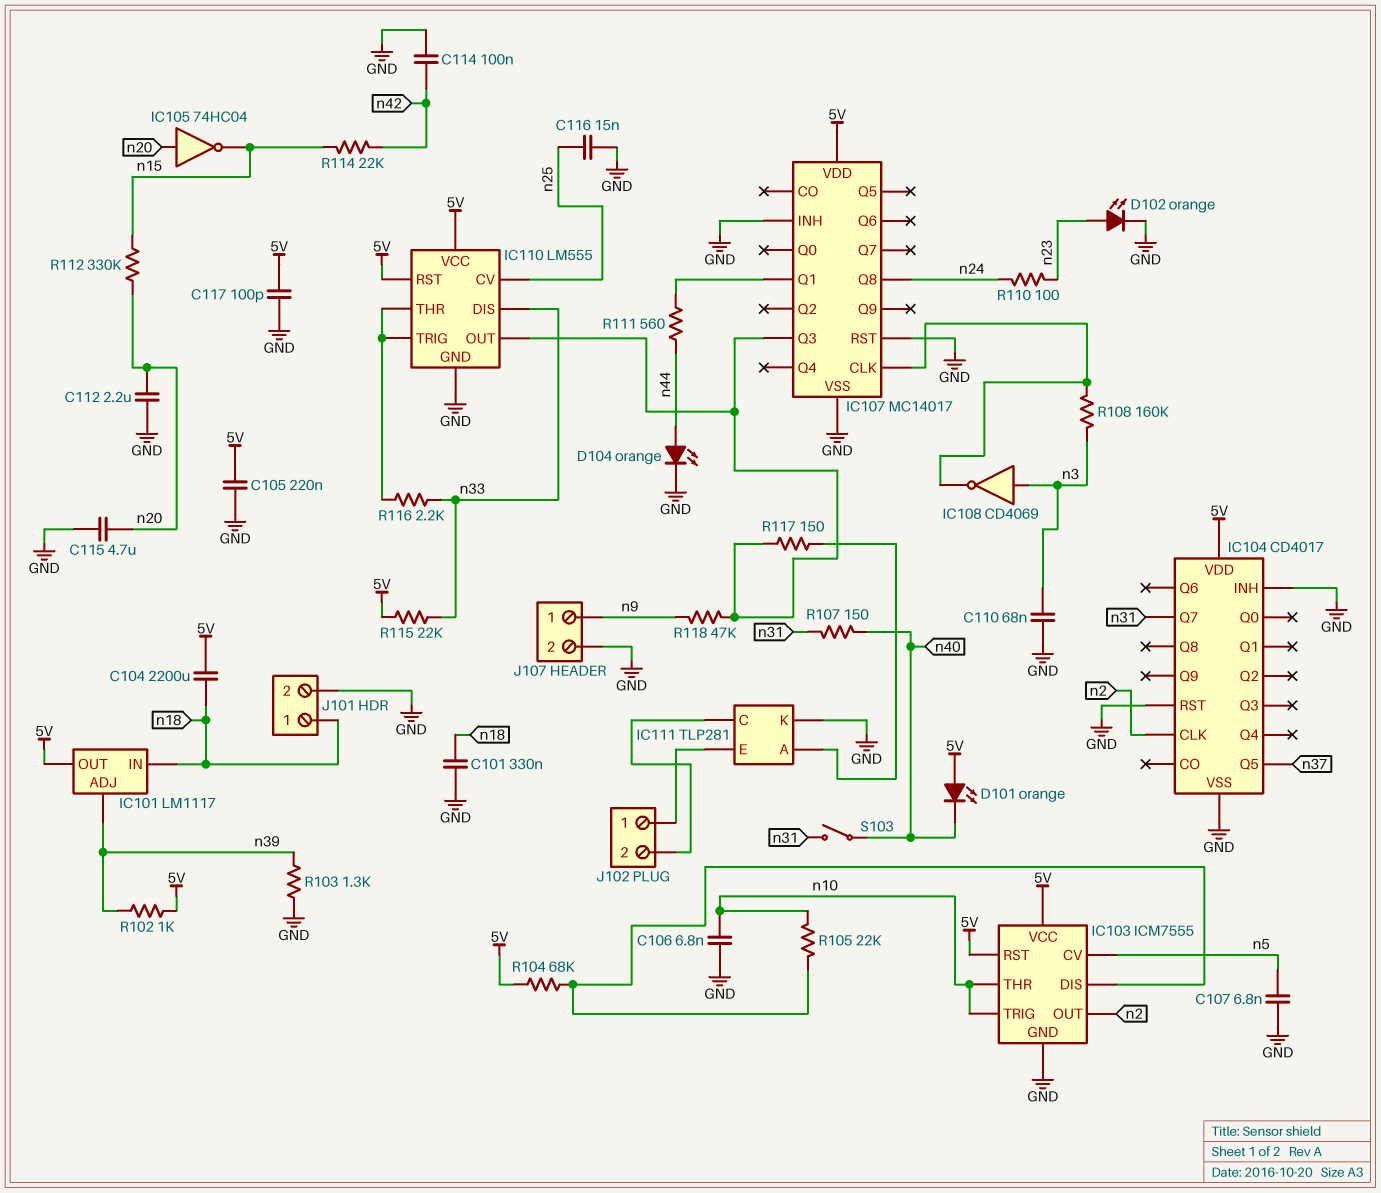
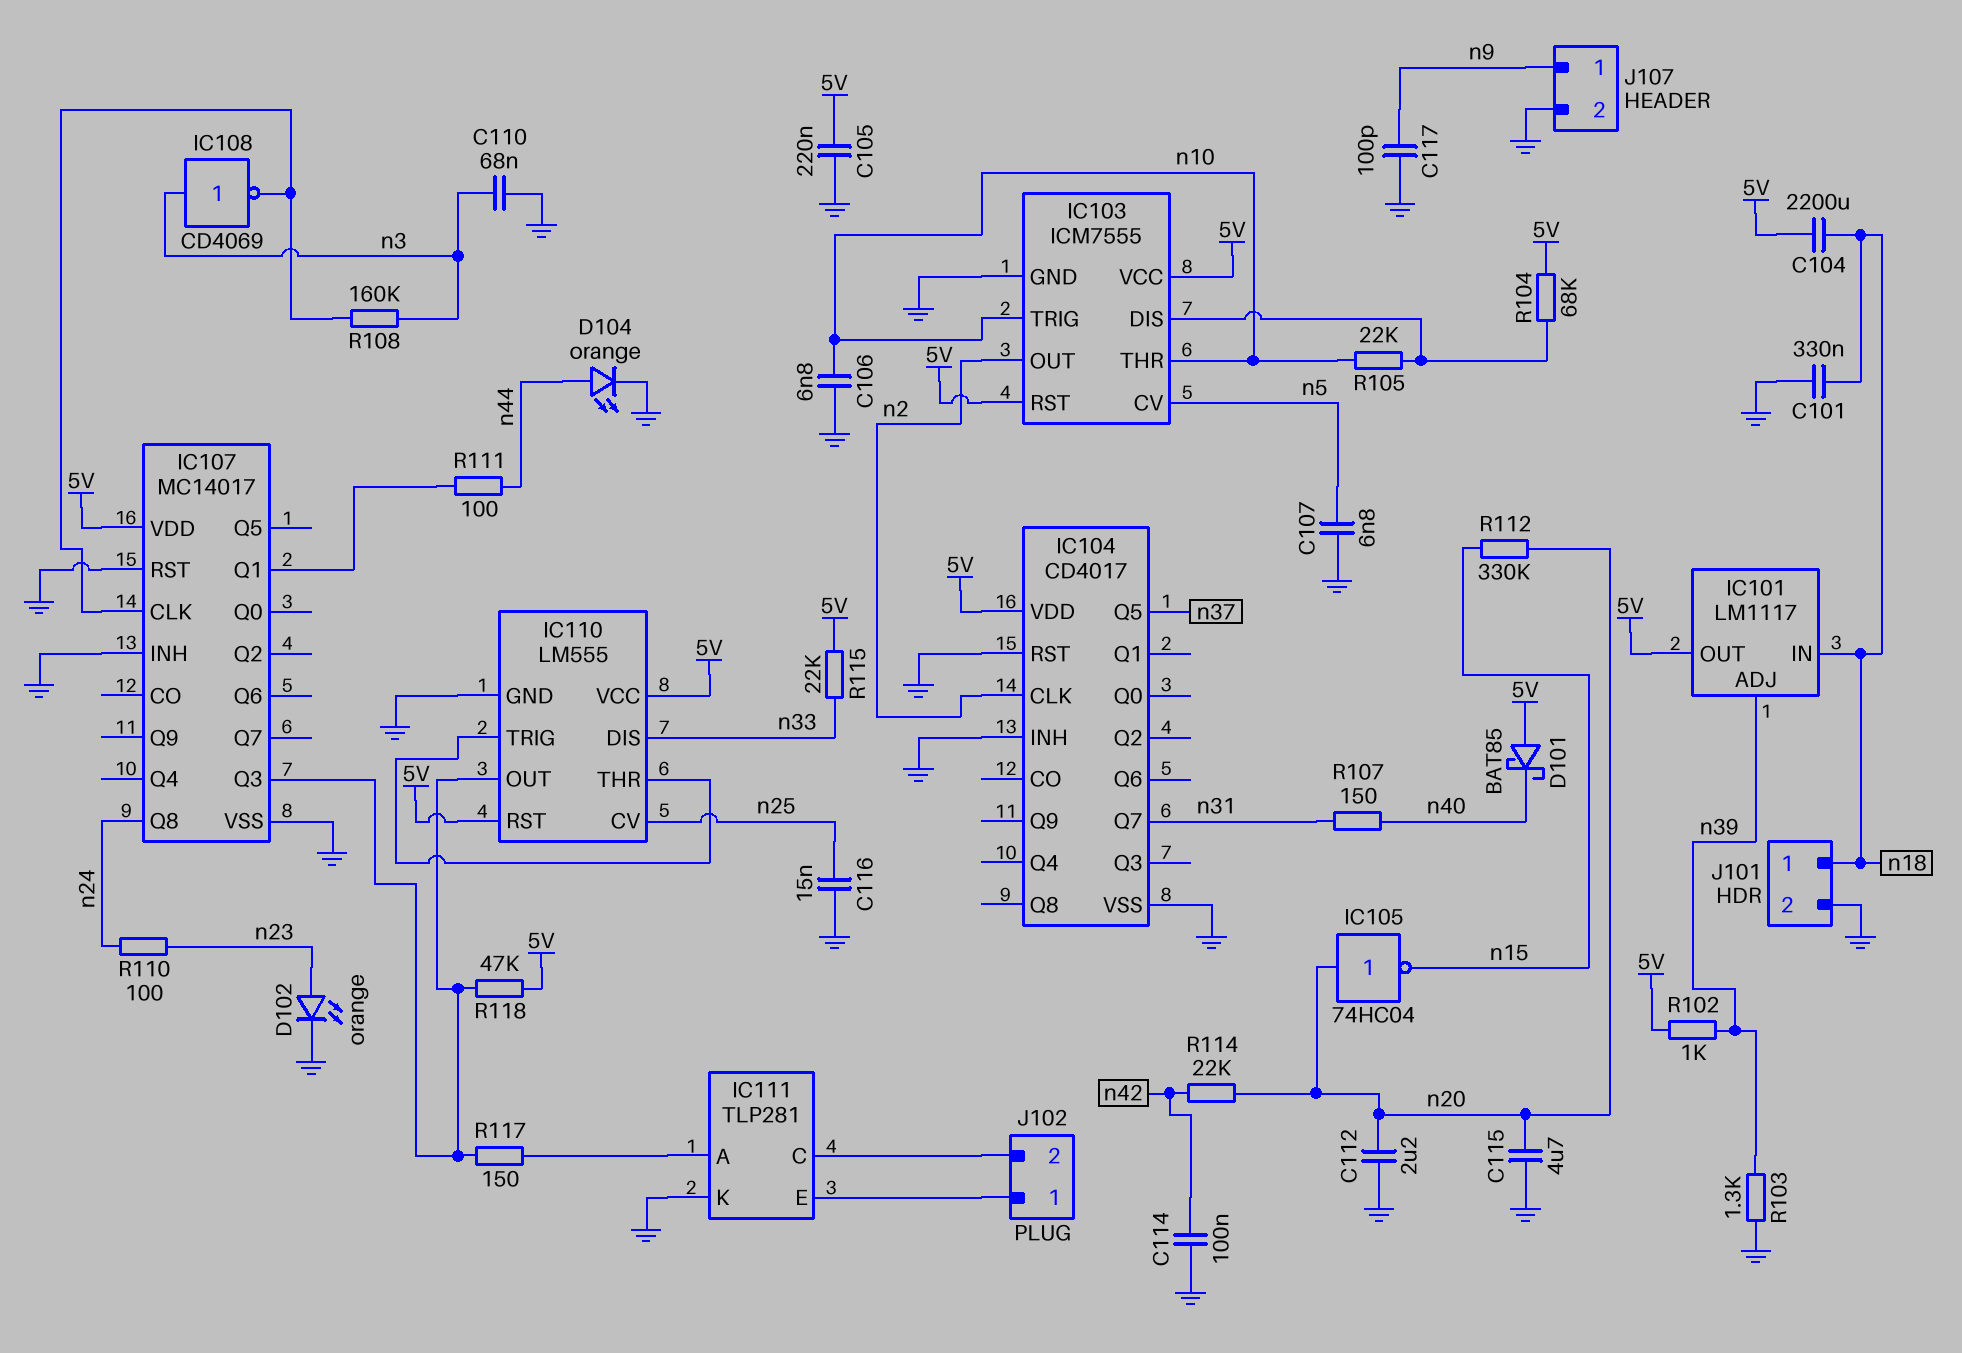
C117: 100pF (5V, GND) -> 100pF (GND, n9)
D101: LED orange (A 5V, K n40) -> schottky BAT85 (A 5V, K n40)
R111: 560 (IC107/Q1, n44) -> 100 (IC107/Q1, n44)
R114: 22k (n15, n42) -> 22k (n20, n42)
R116: 2.2k (IC110/THR, n33) -> none
R118: 47k (IC107/Q3, n9) -> 47k (5V, IC107/Q3)
S103: switch (n31, n40) -> none

